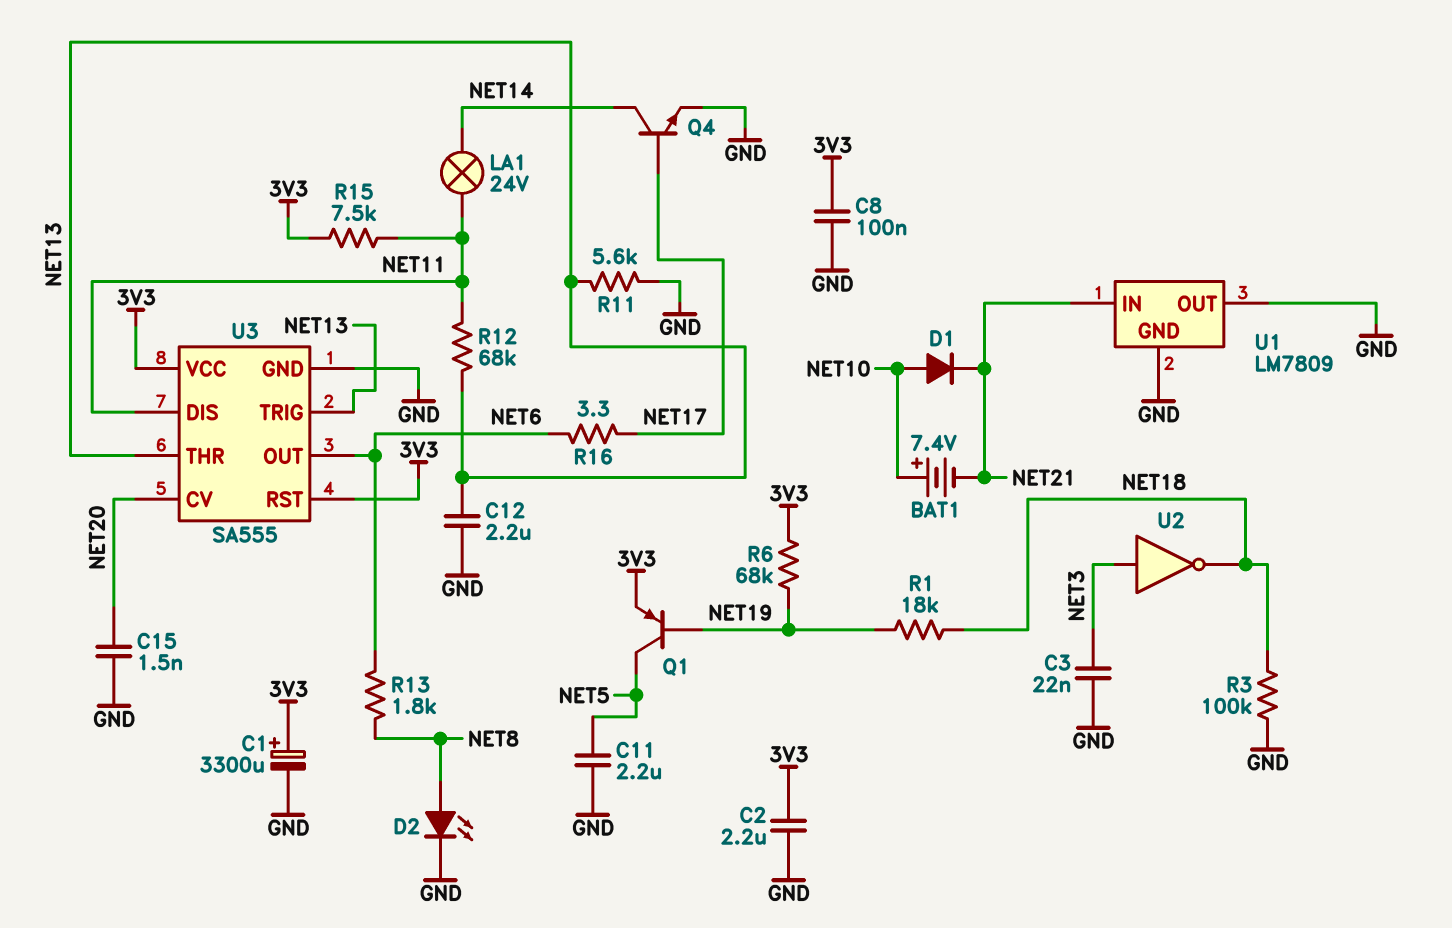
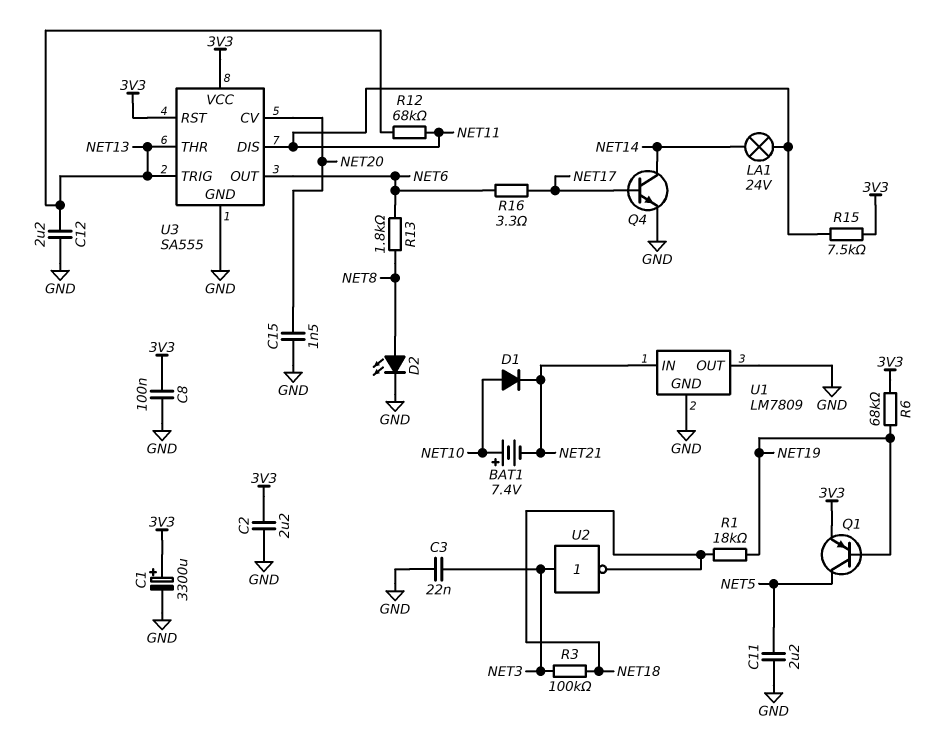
R3: 100k (GND, NET18) -> 100k (NET3, NET18)
R11: 5.6k (GND, NET13) -> none

